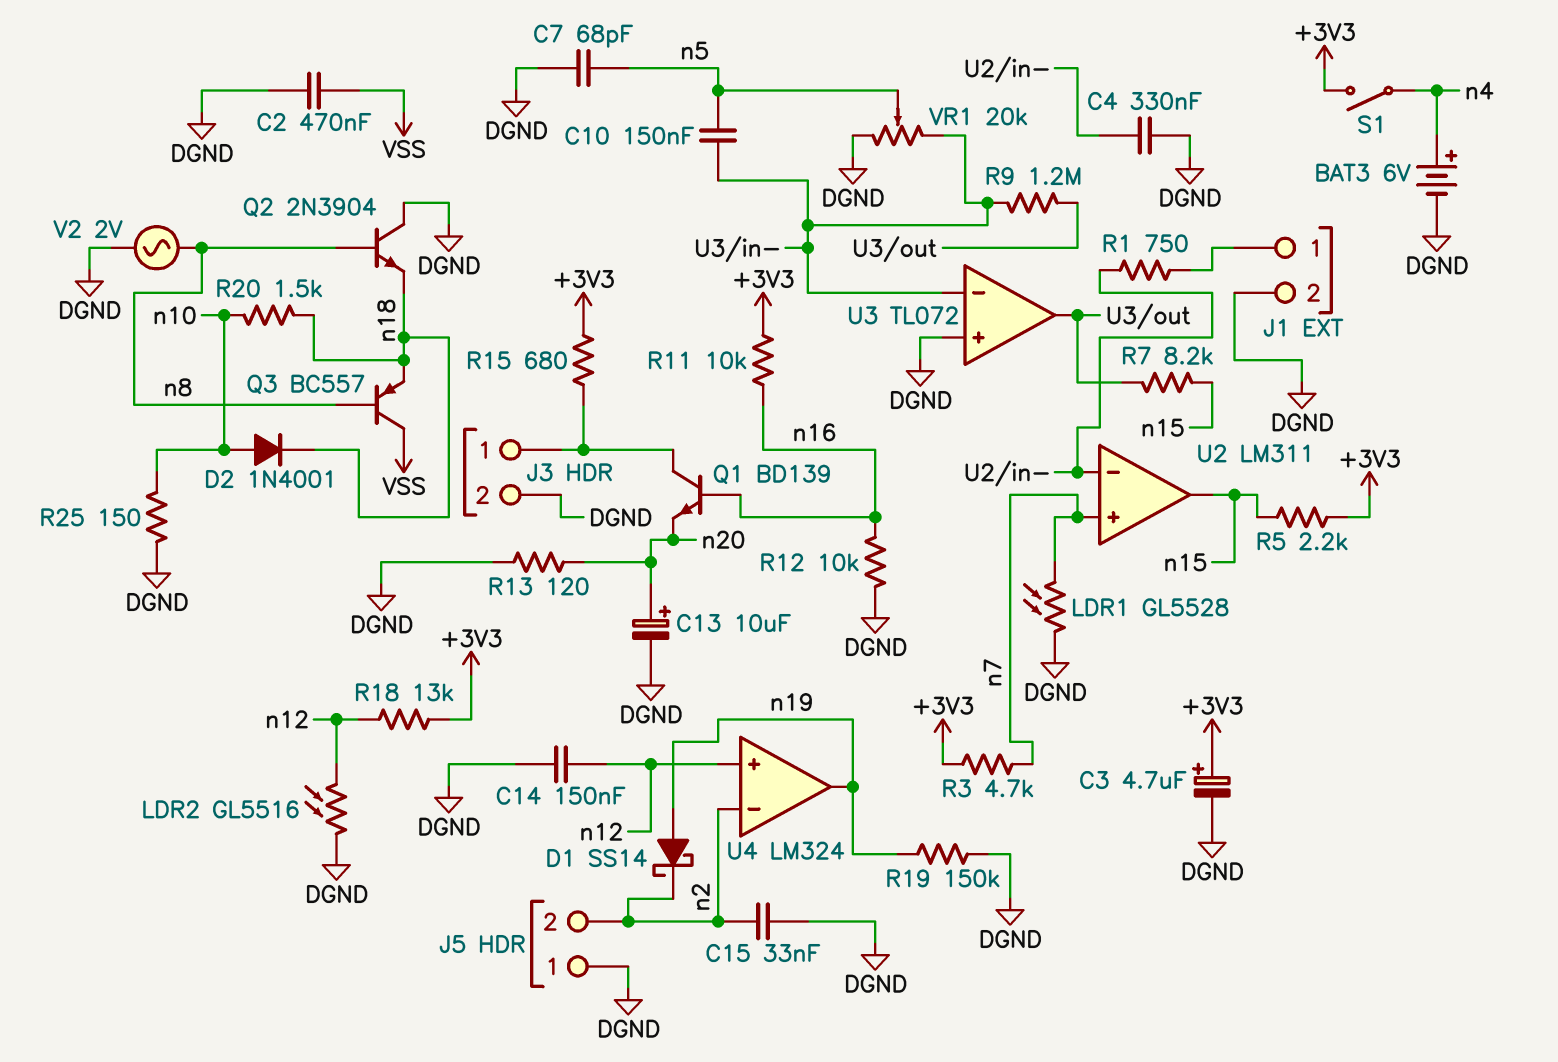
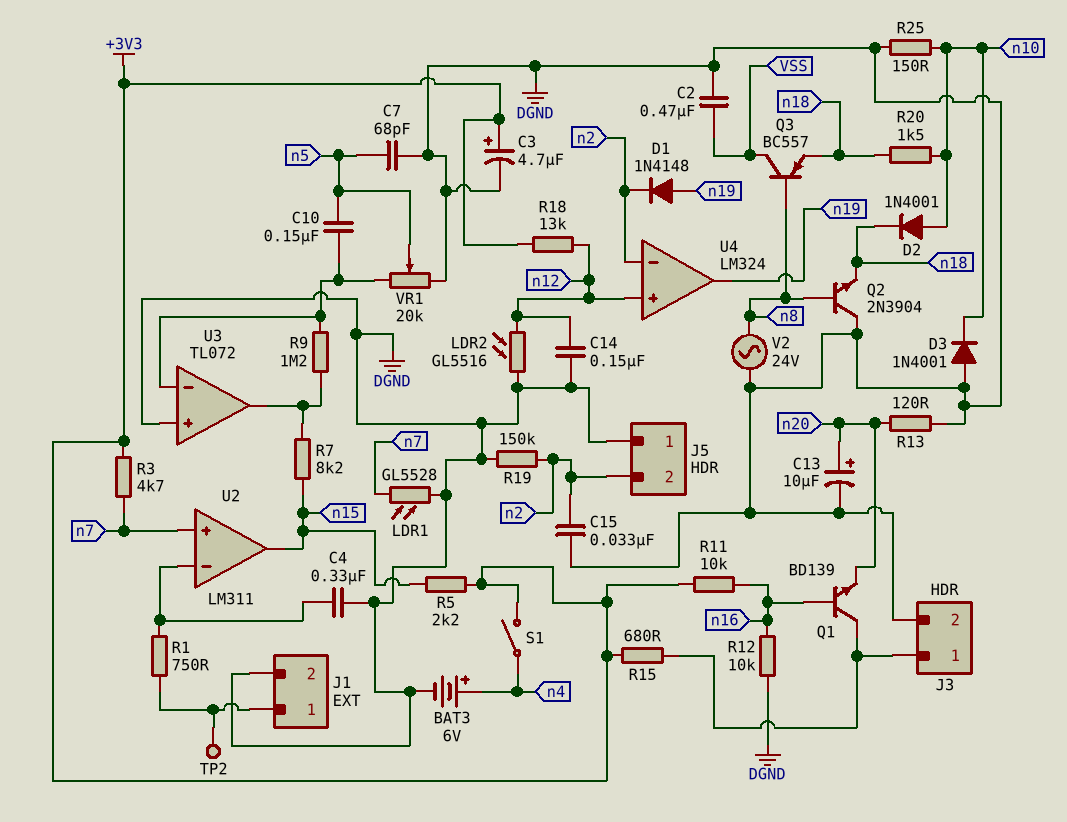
D1: schottky SS14 (A n19, K n2) -> diode 1N4148 (A n19, K n2)
D3: none -> diode 1N4001 (A DGND, K n10)
R19: 150k (DGND, n19) -> 150k (DGND, n2)
TP2: none -> test point (J1/1)
V2: AC 2V (DGND, n8) -> AC 24V (DGND, n8)

